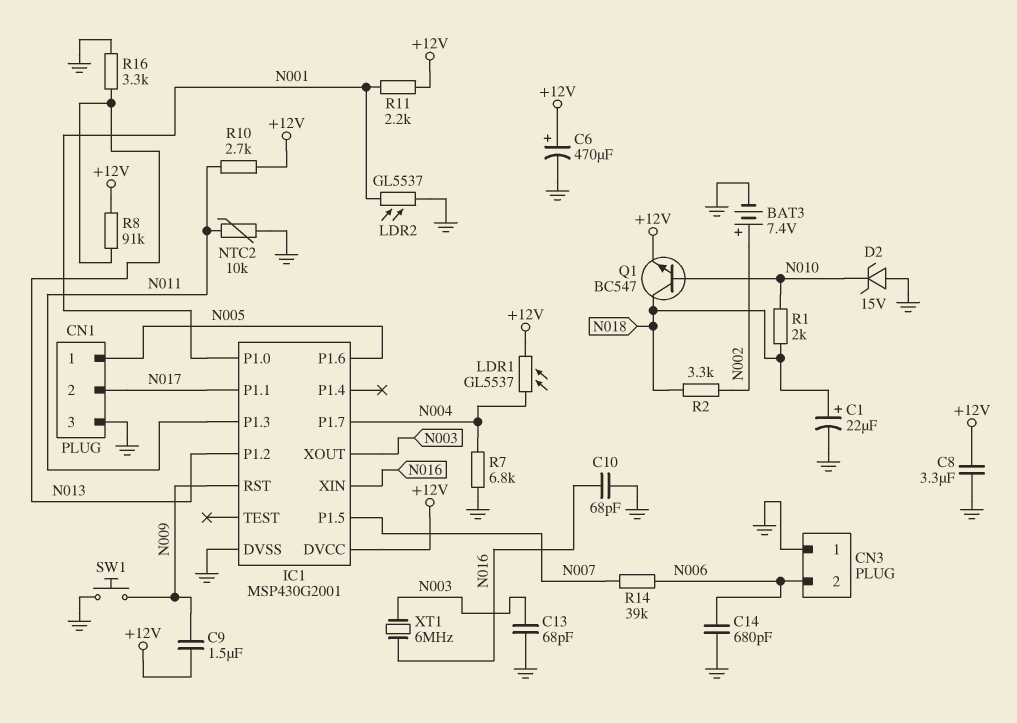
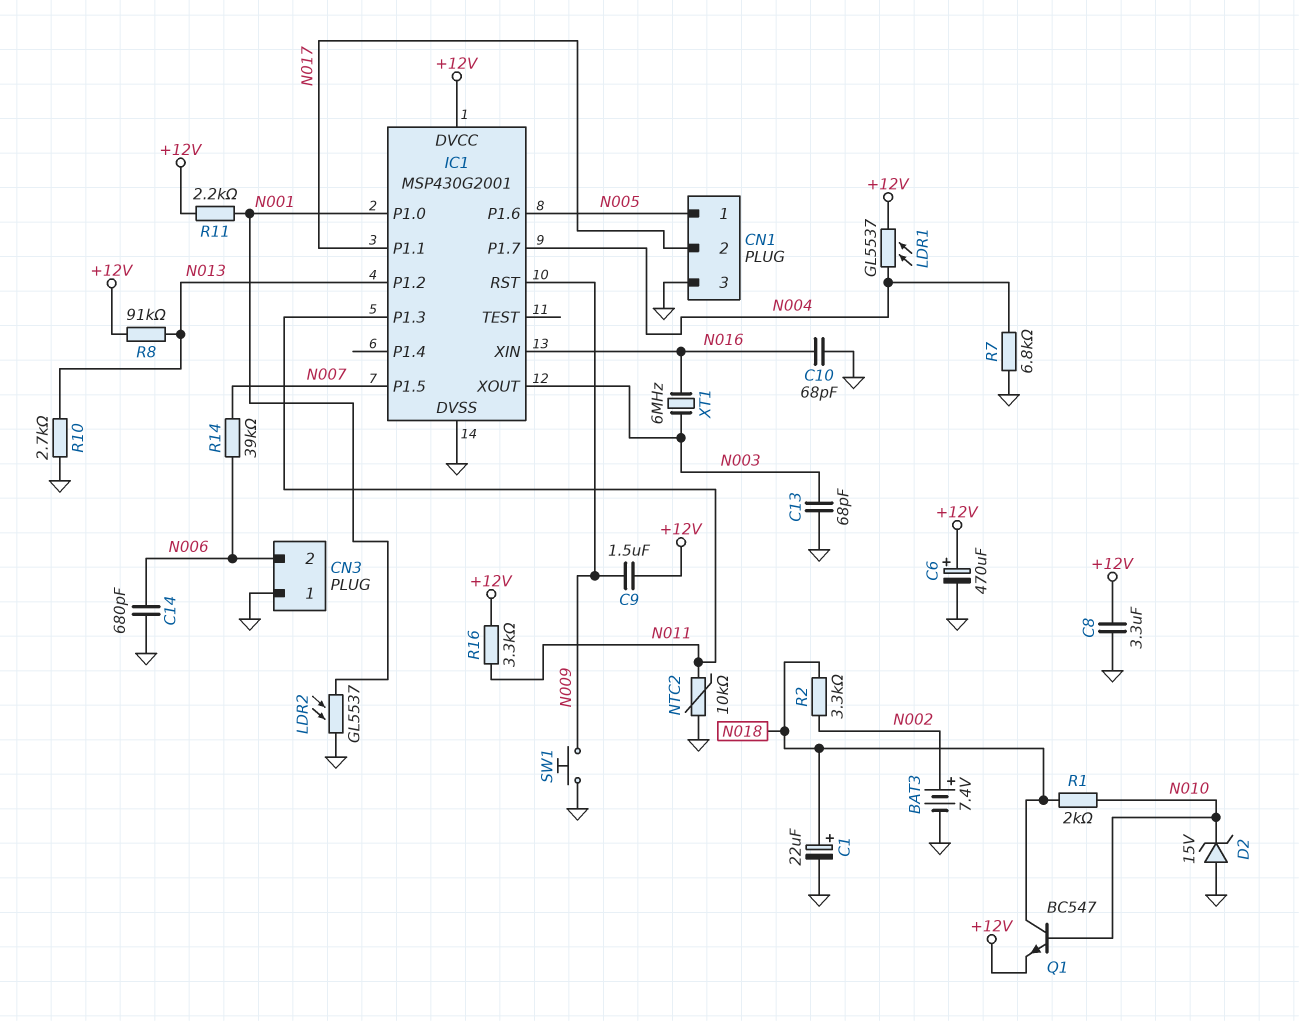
R10: 2.7k (+12V, N011) -> 2.7k (GND, N013)
R16: 3.3k (GND, N013) -> 3.3k (+12V, N011)

